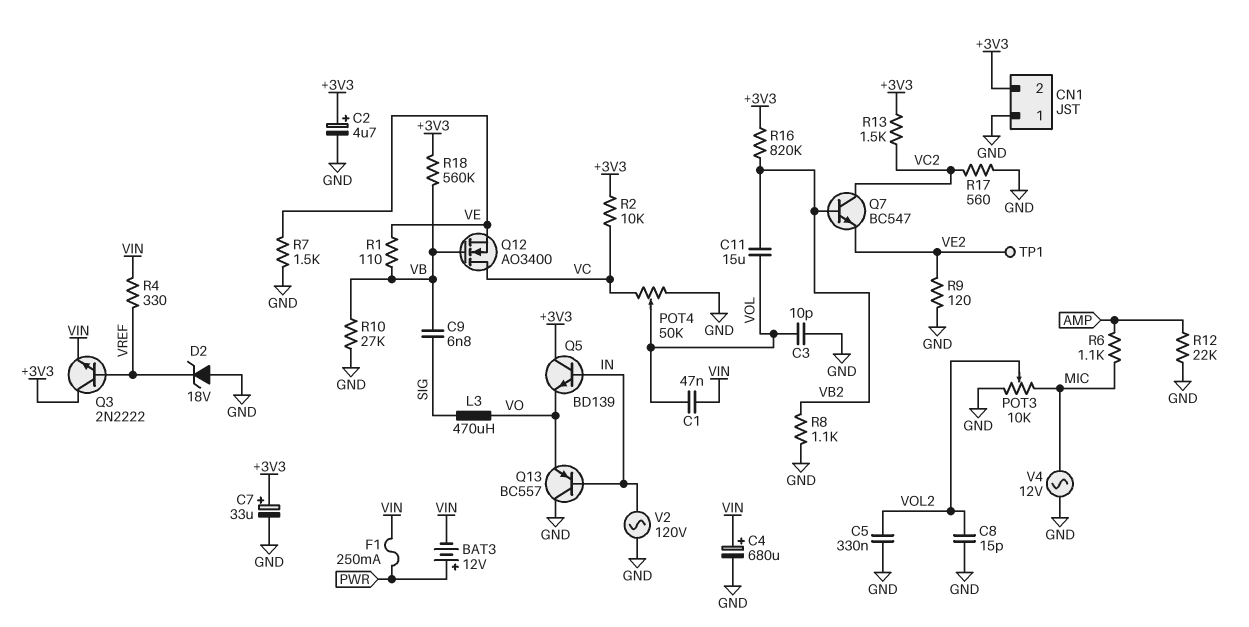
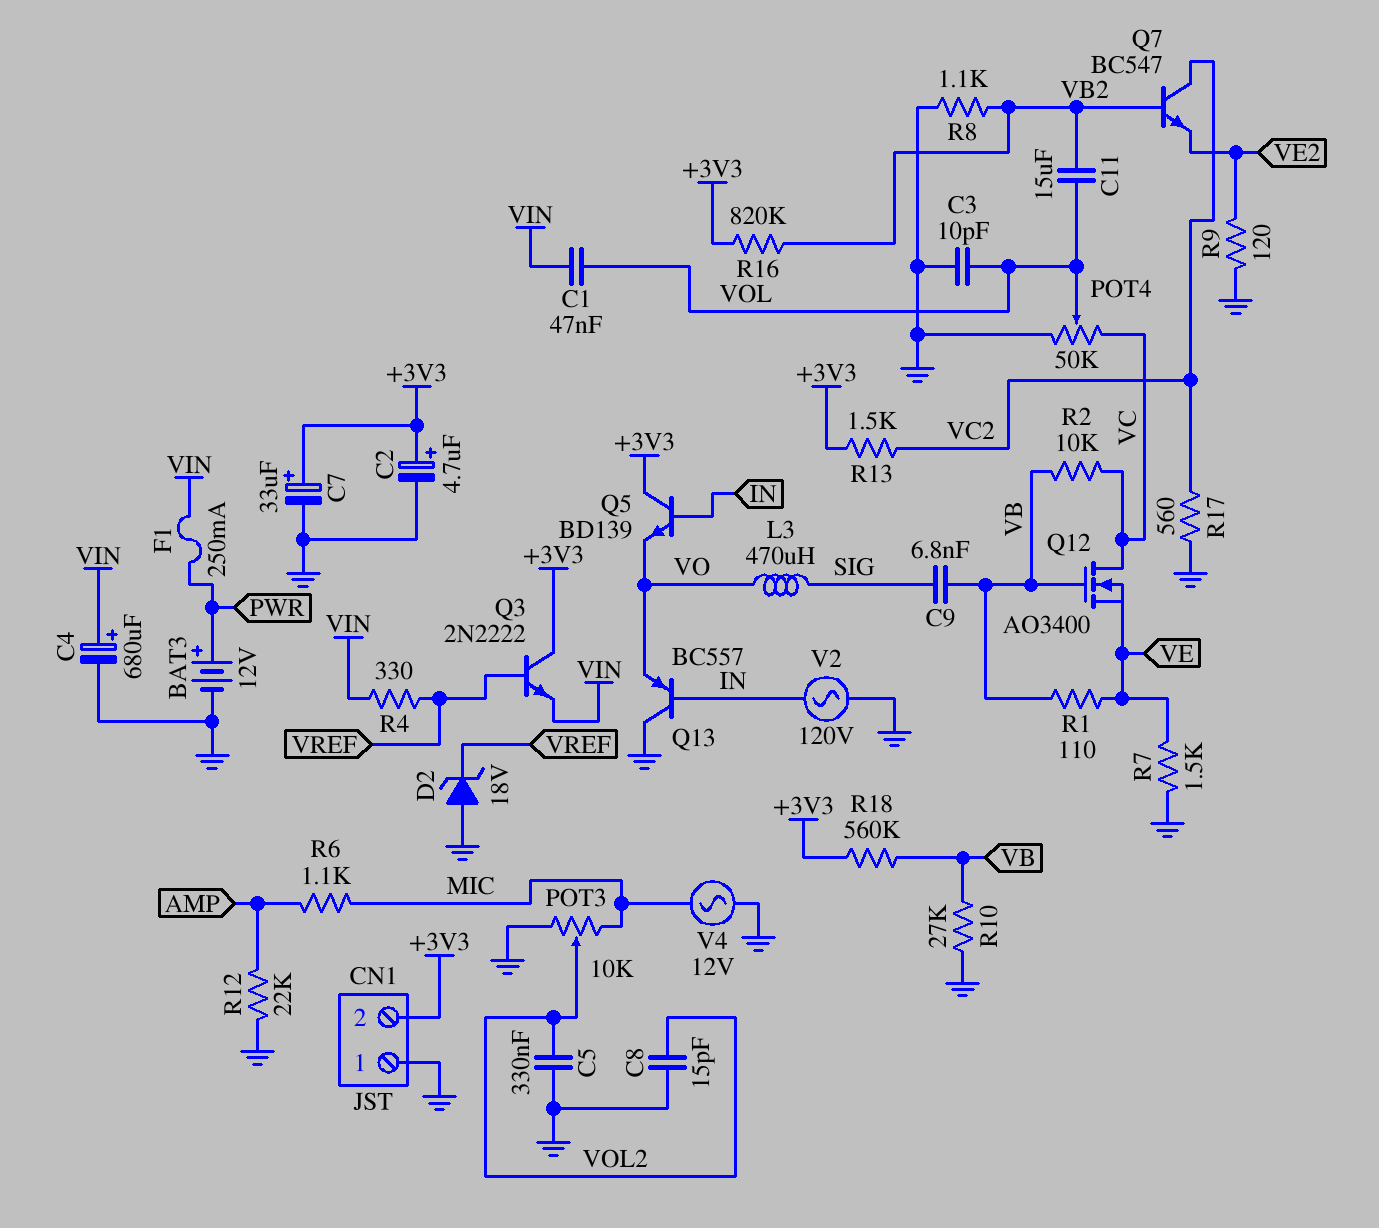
BAT3: 12V (plus PWR, minus VIN) -> 12V (plus PWR, minus GND)
R2: 10k (+3V3, VC) -> 10k (VB, VC)
TP1: test point (VE2) -> none

